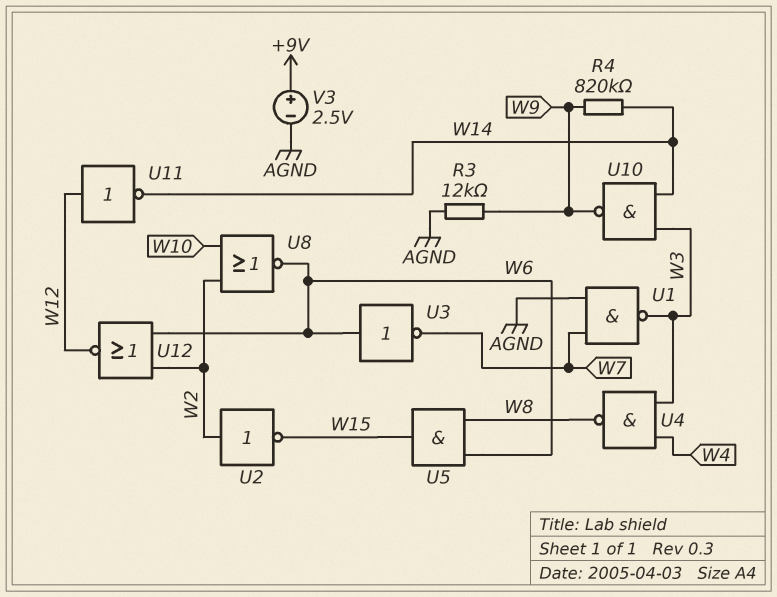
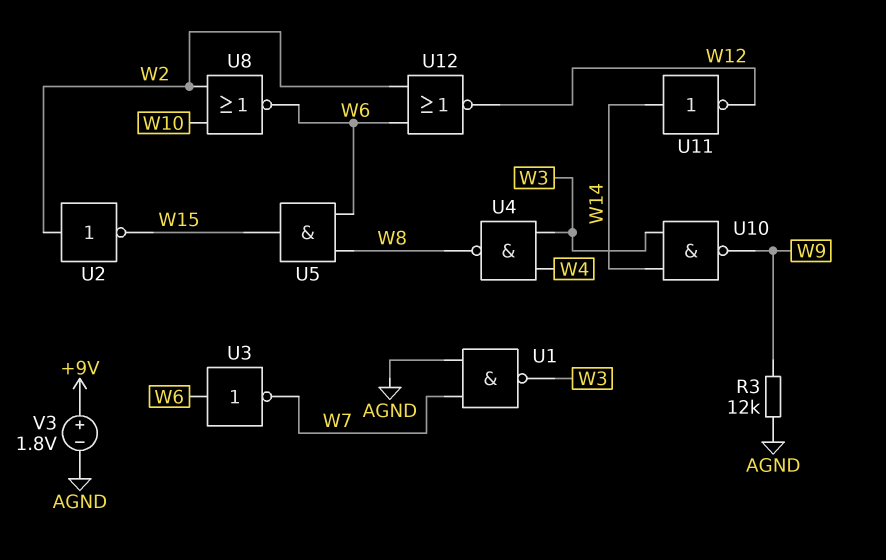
R4: 820k (W9, W14) -> none
U11: NOT (in W12, out W14) -> NOT (in W14, out W12)
V3: 2.5V (plus +9V, minus AGND) -> 1.8V (plus +9V, minus AGND)

